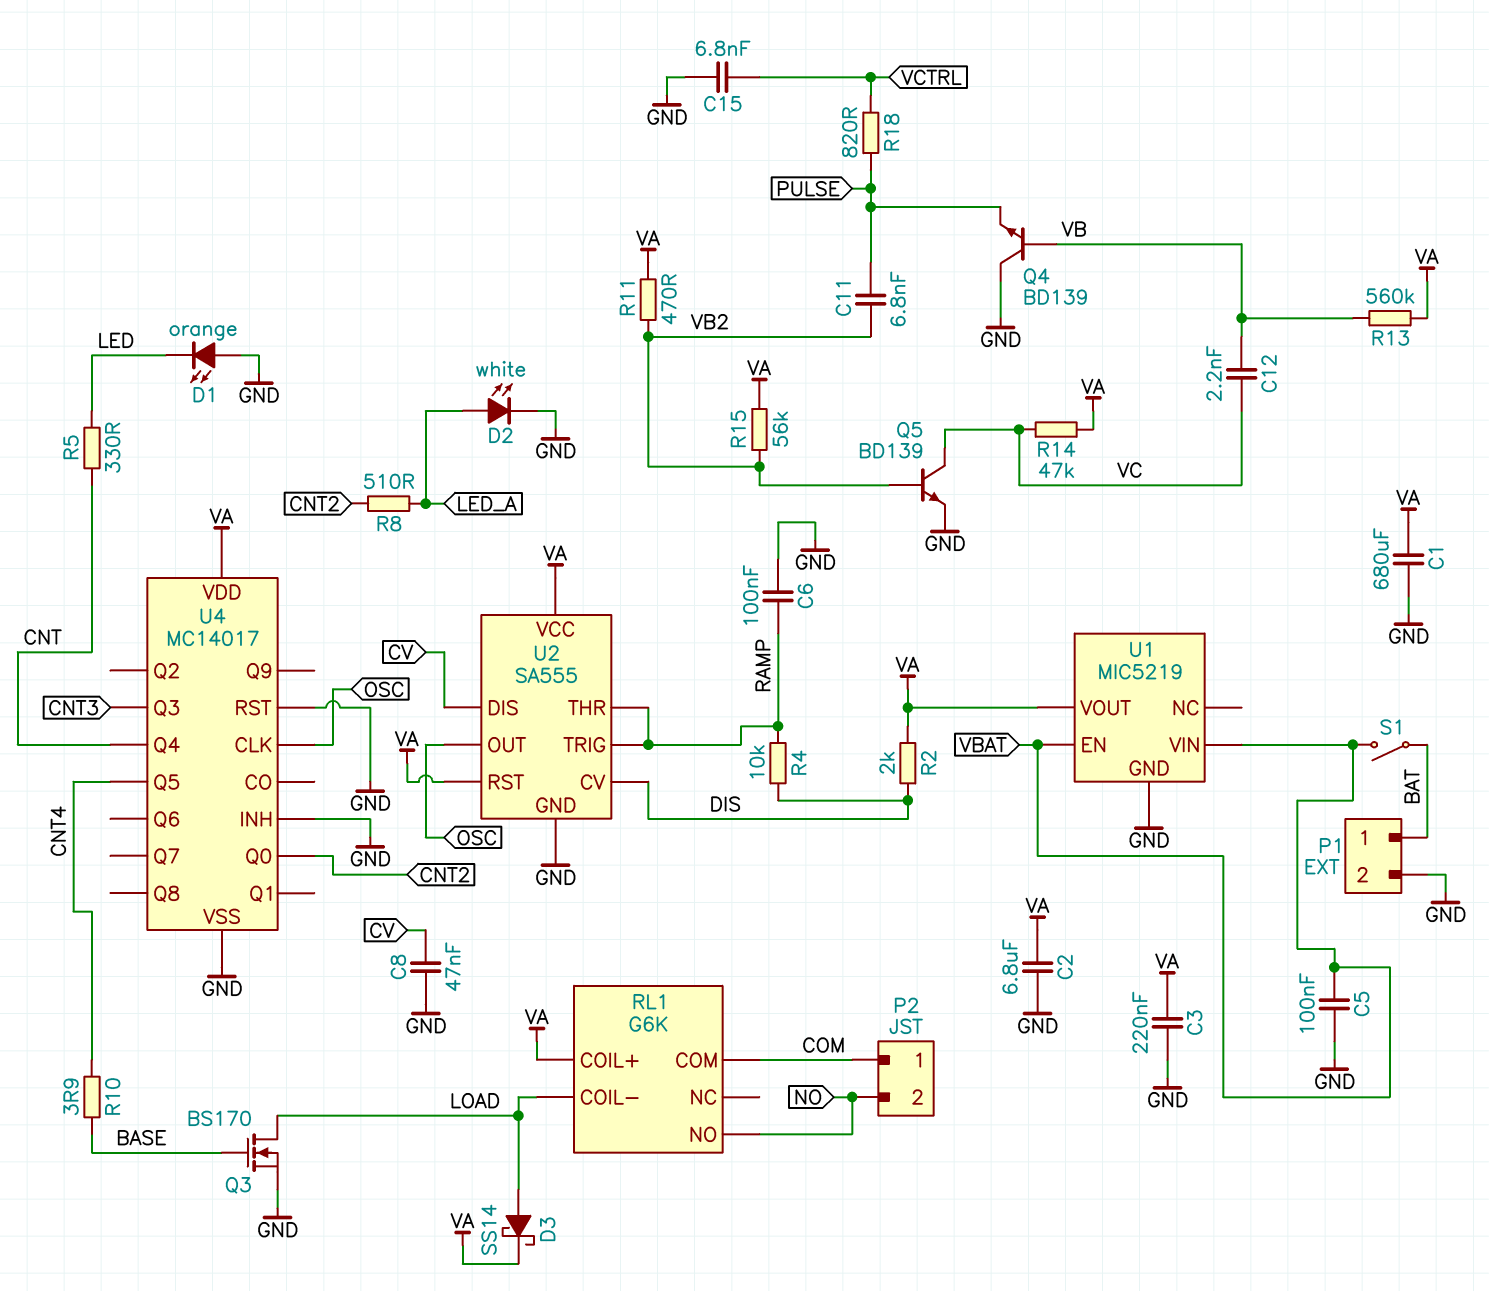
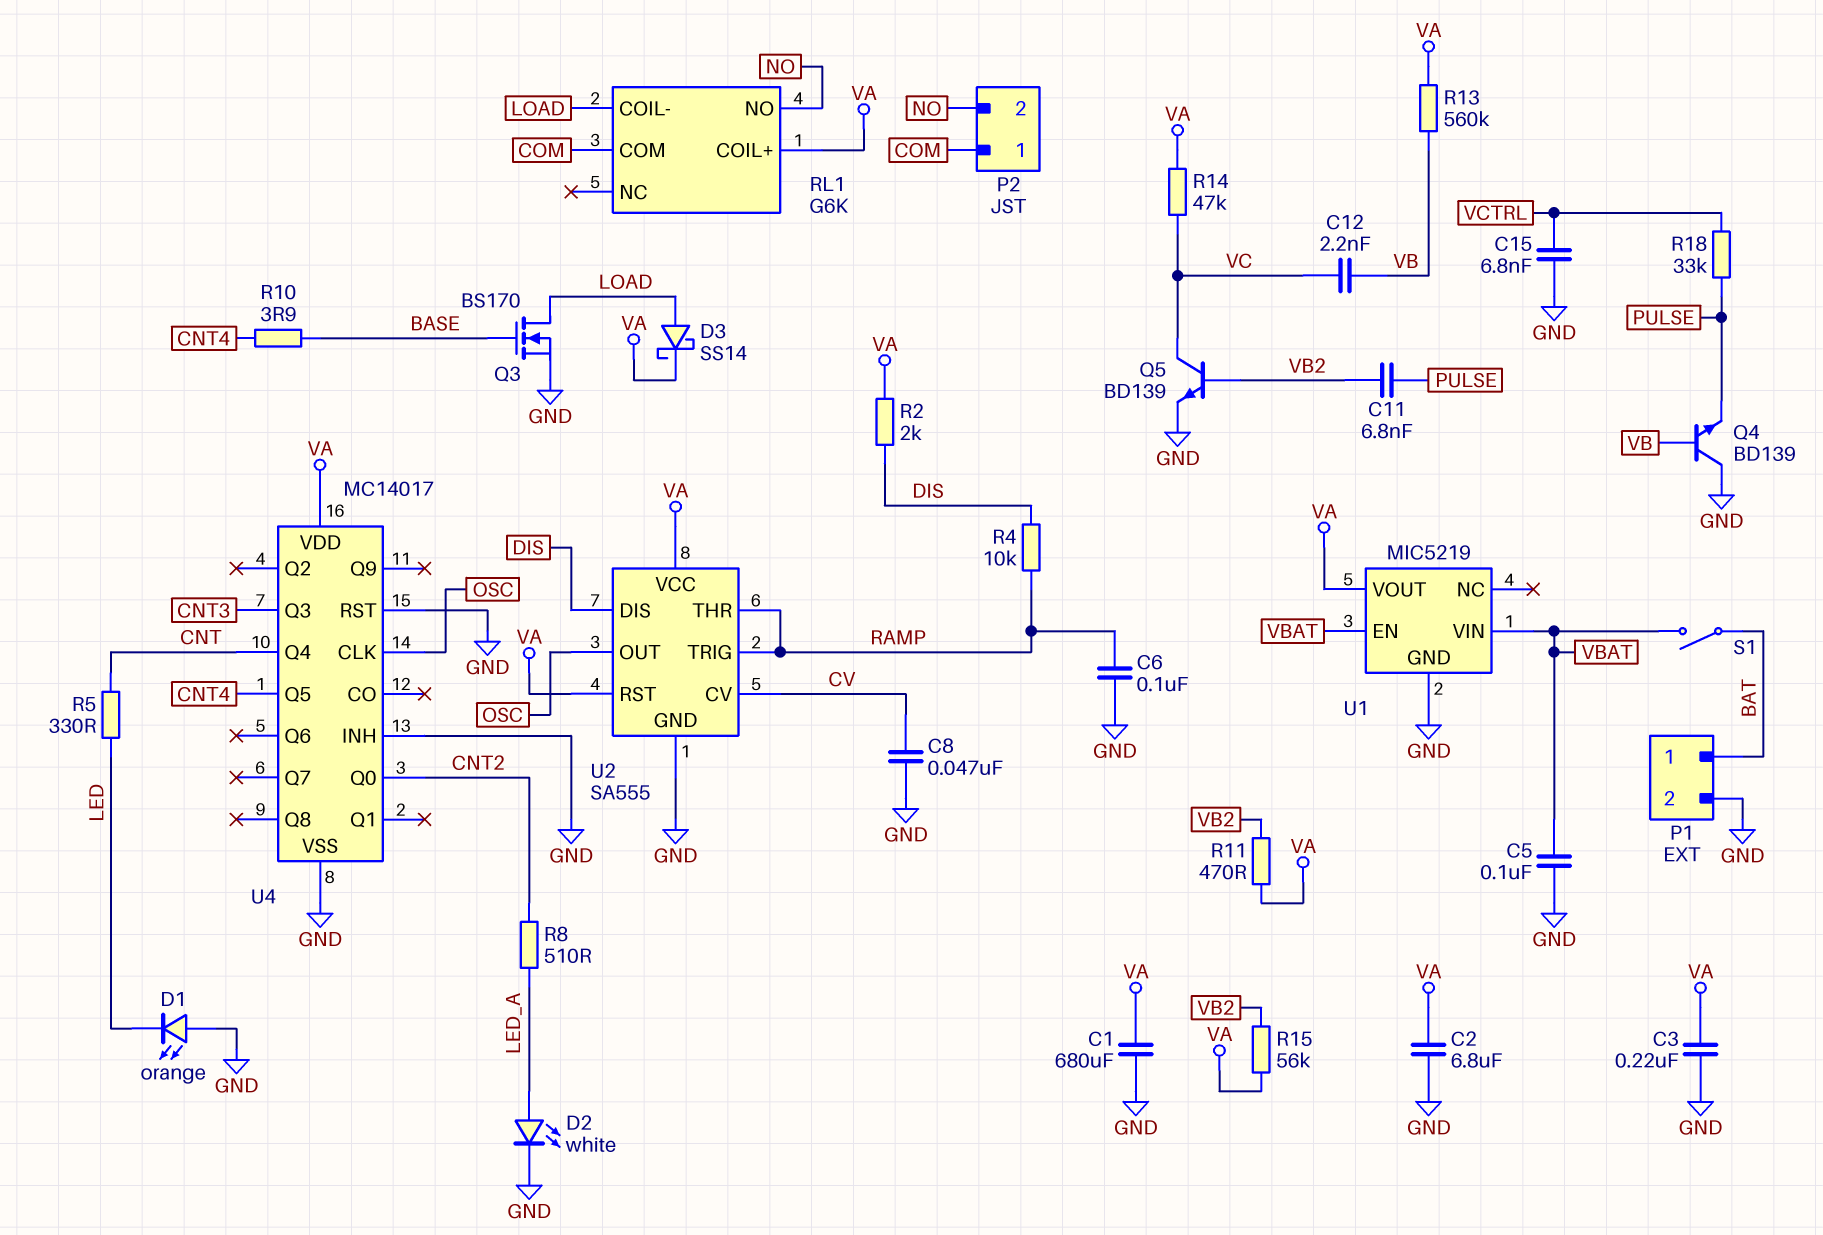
R18: 820 (PULSE, VCTRL) -> 33k (PULSE, VCTRL)
U2 pin CV: DIS -> CV
U2 pin DIS: CV -> DIS

